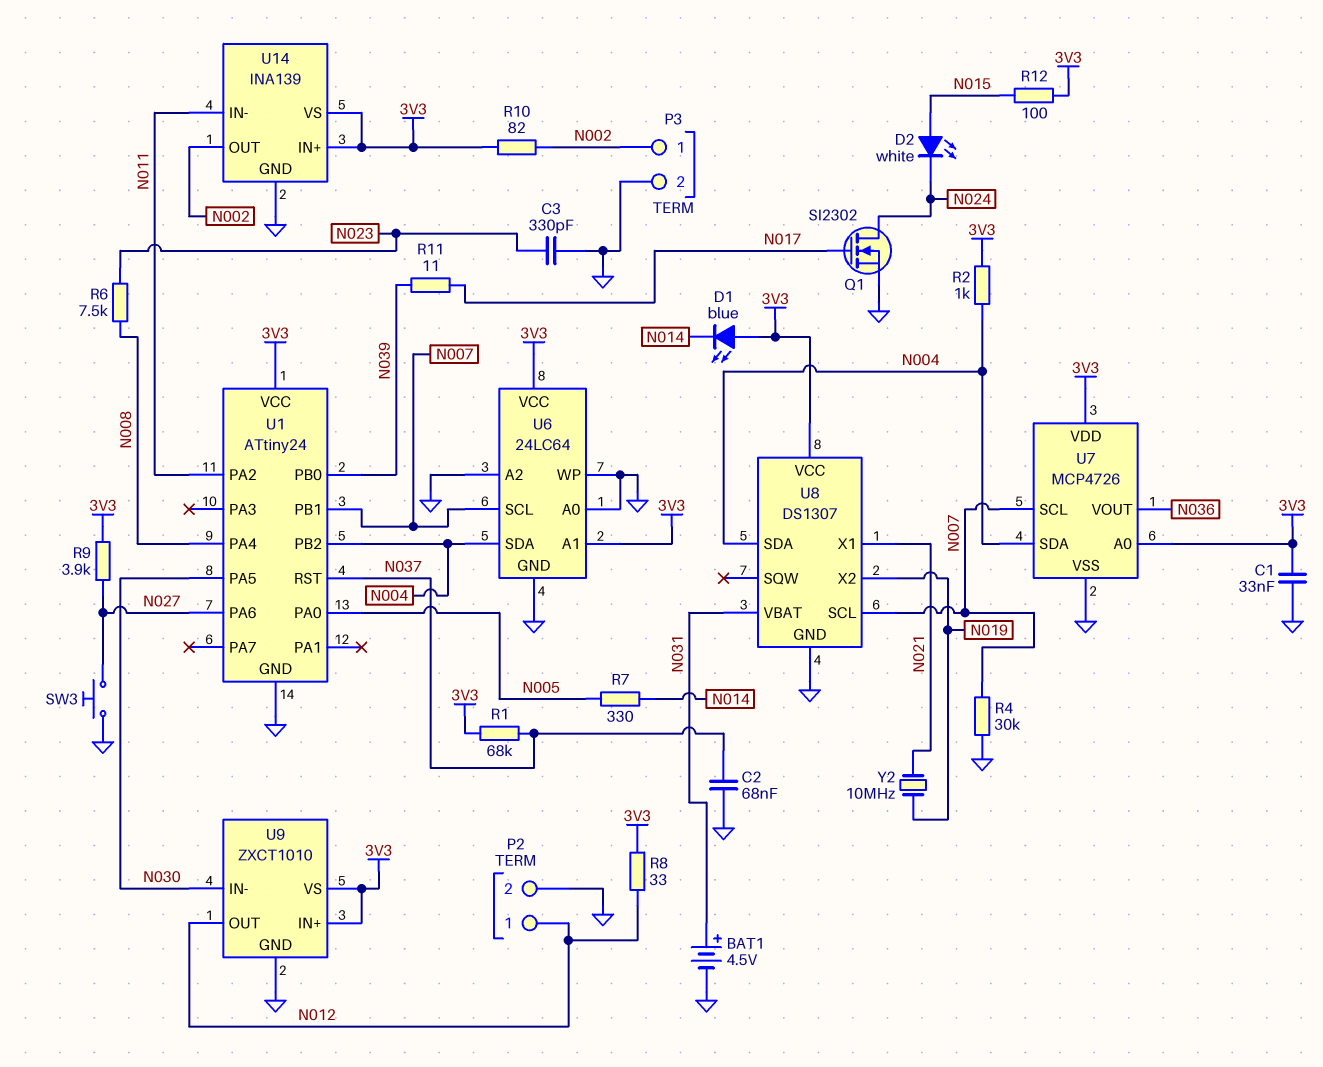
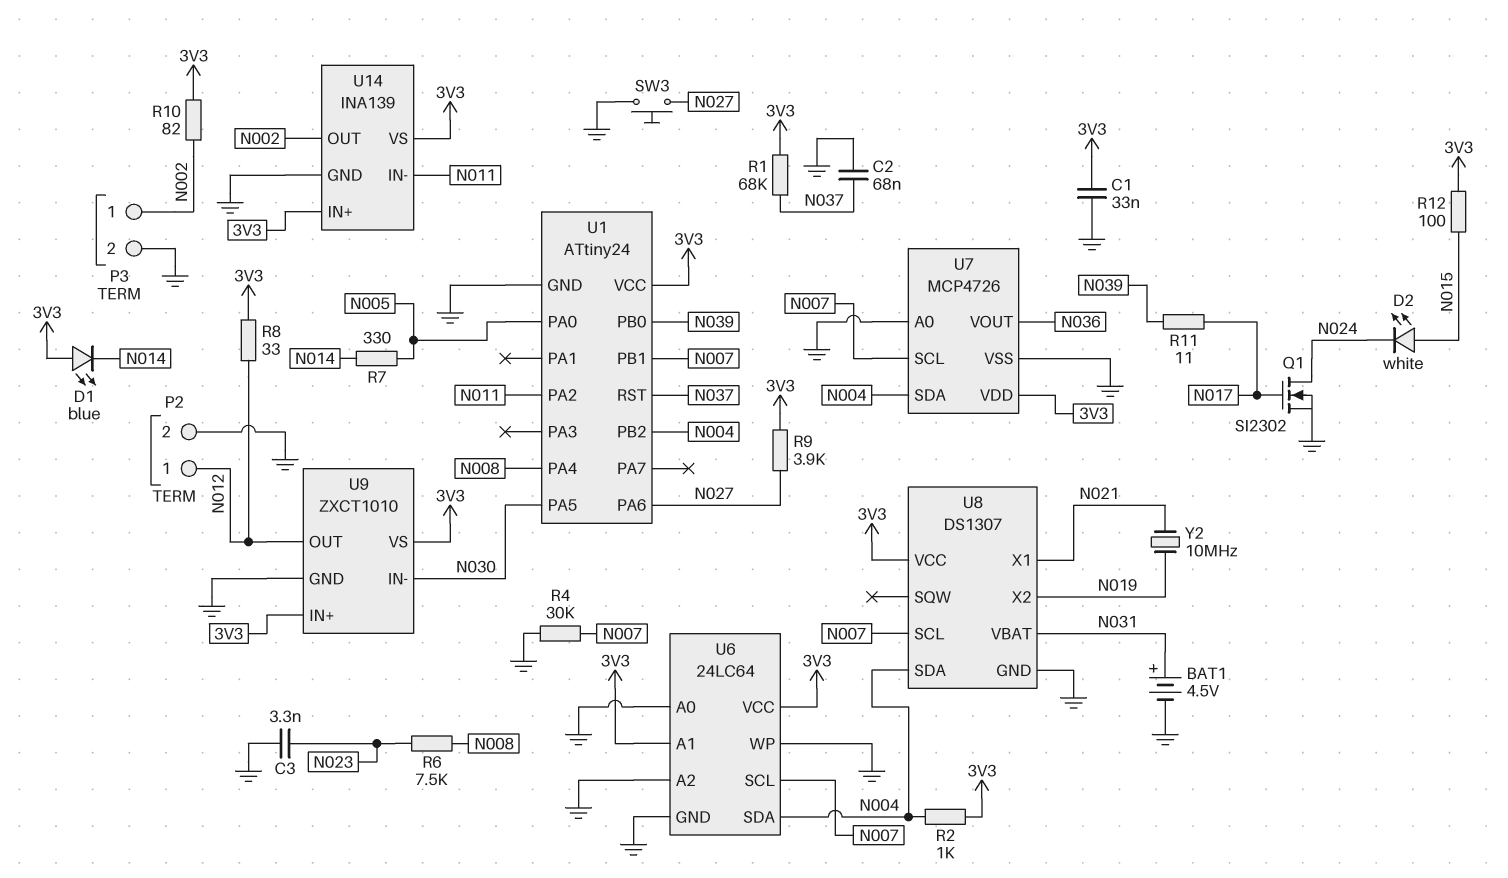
C3: 330pF (GND, N023) -> 3.3nF (GND, N023)
U7 pin A0: 3V3 -> GND

